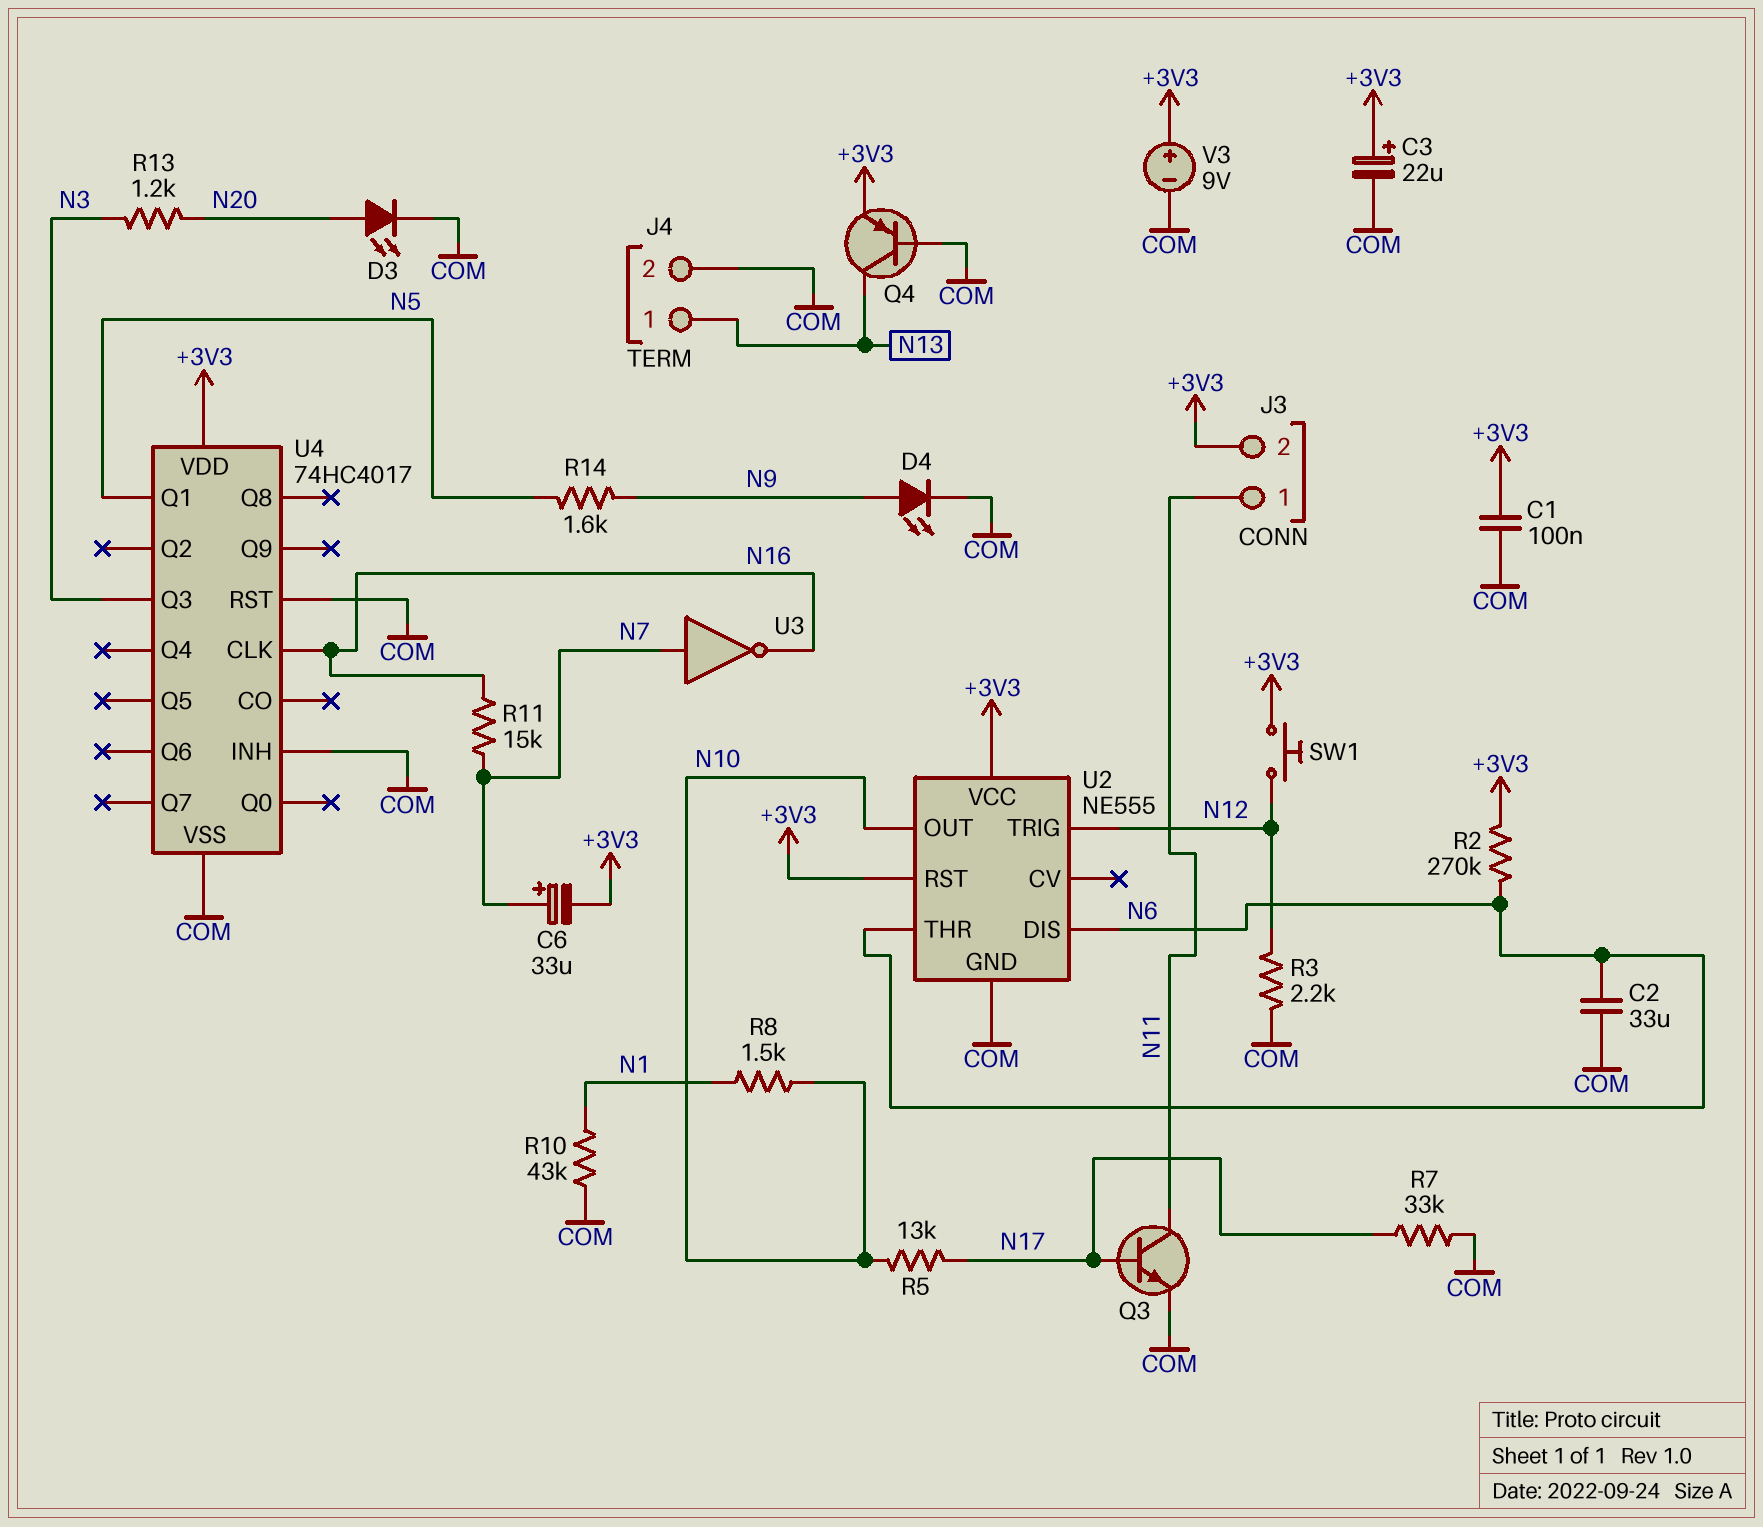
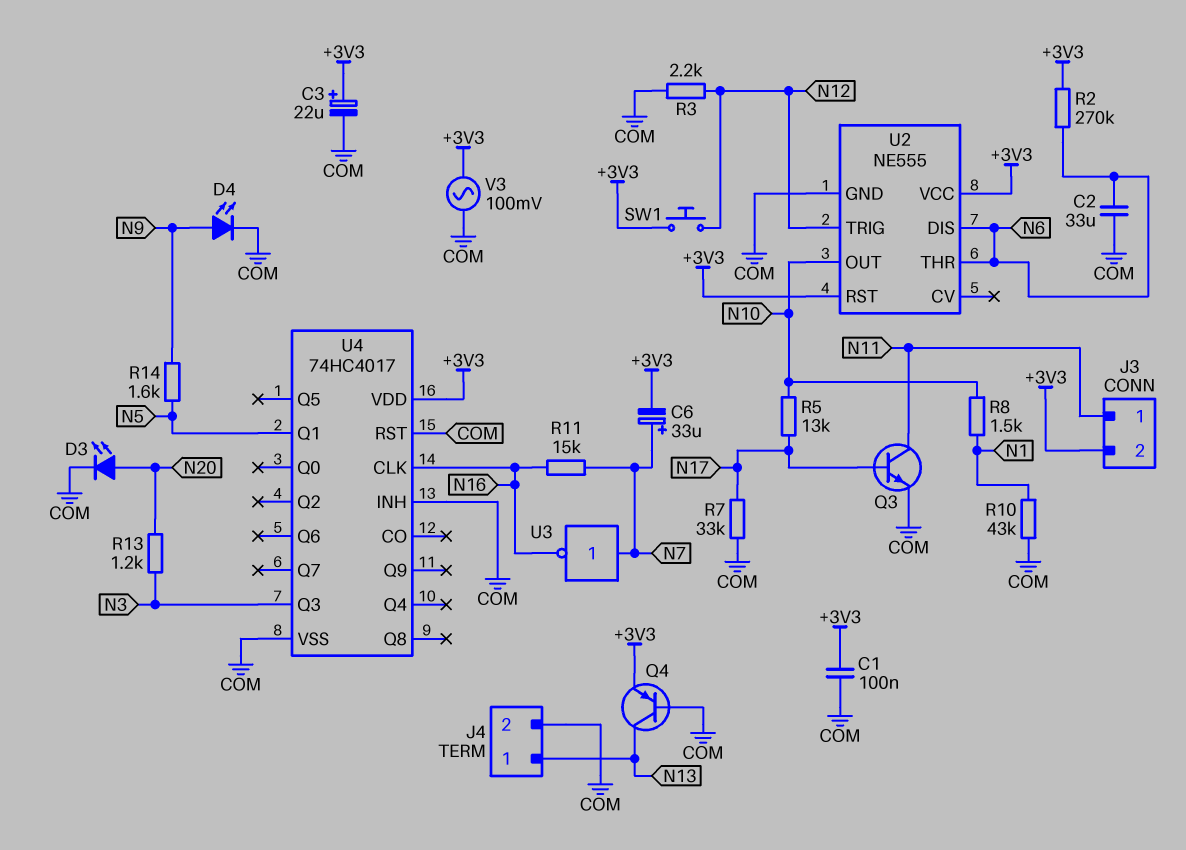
V3: 9V (plus +3V3, minus COM) -> AC 100mV (+3V3, COM)

